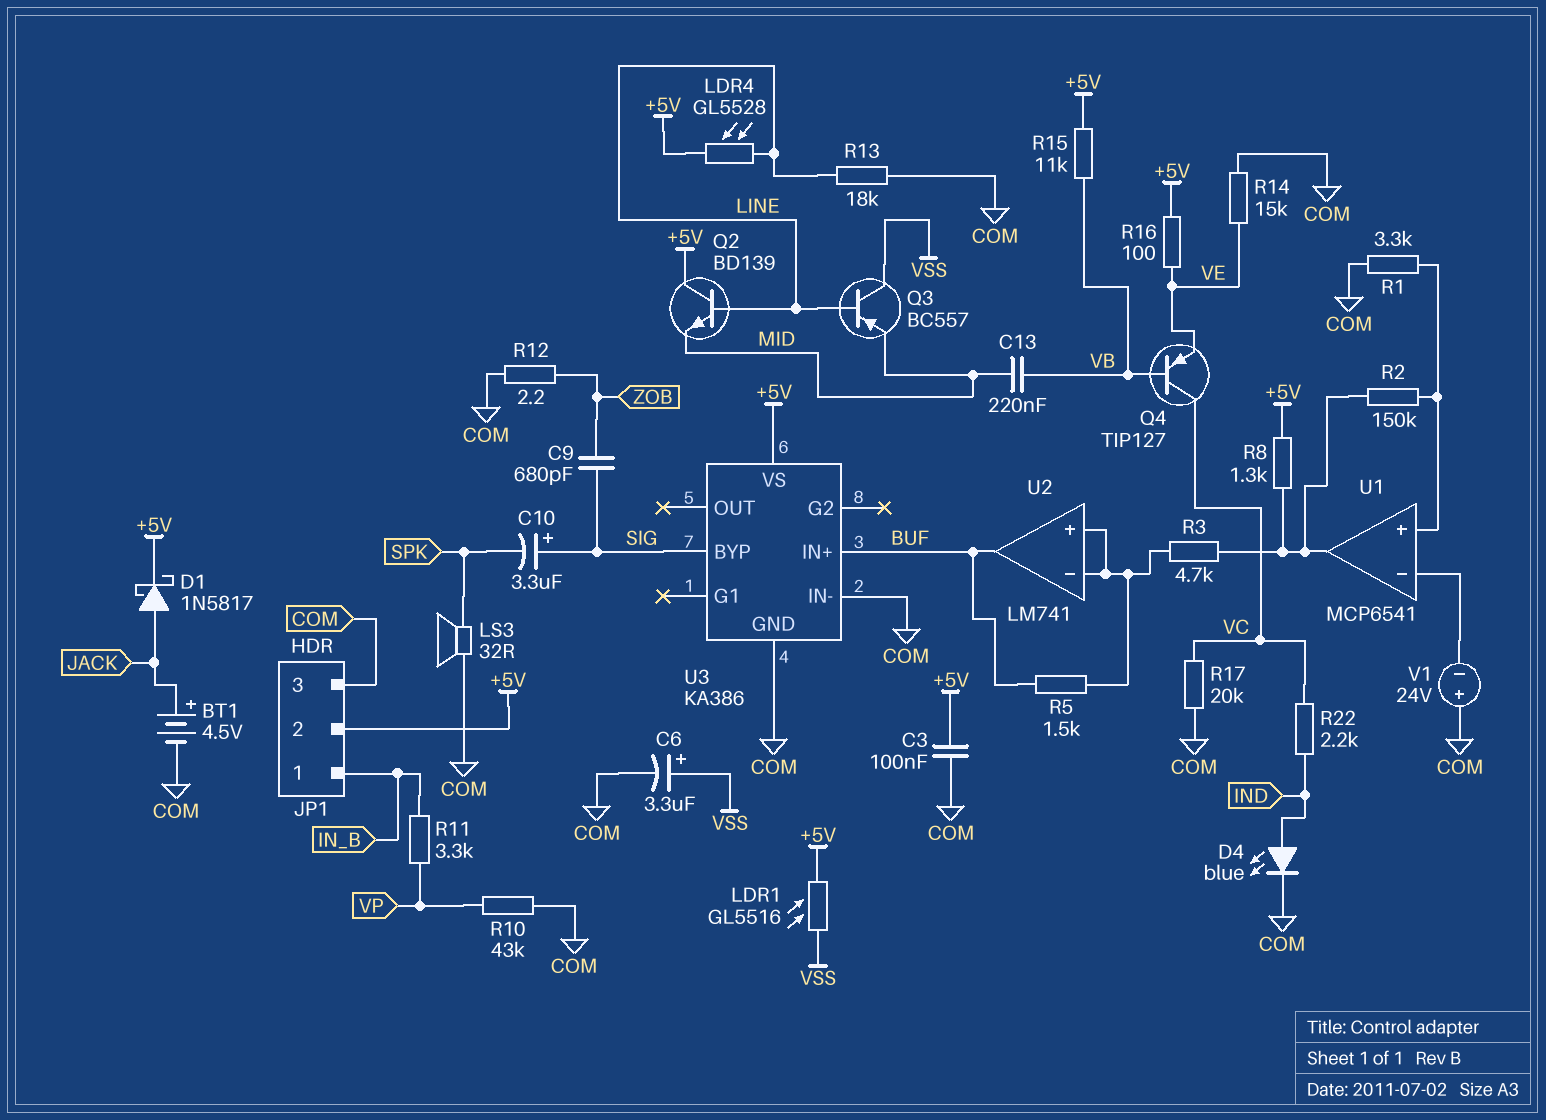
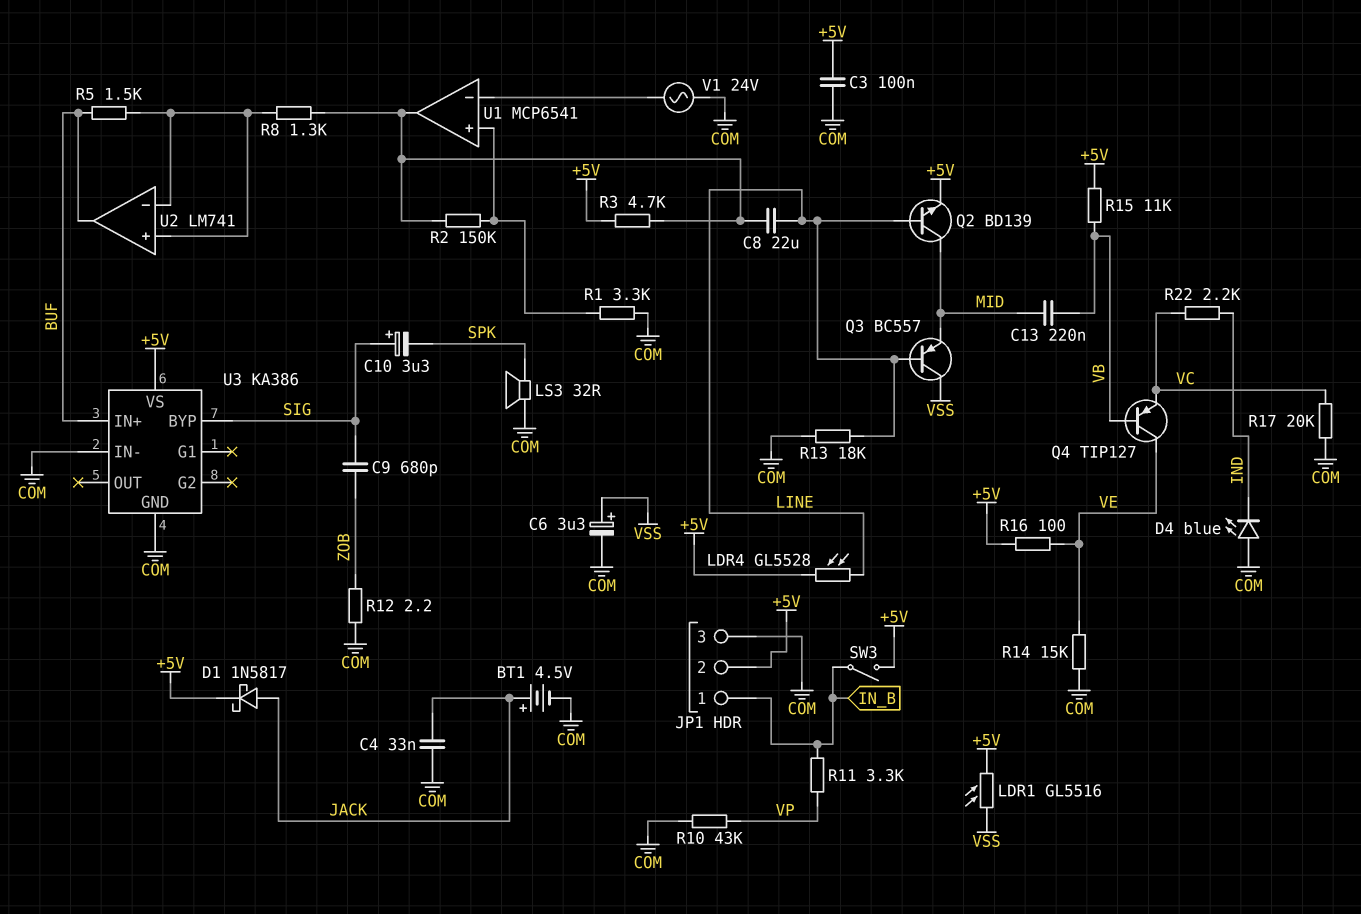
C4: none -> 33nF (COM, JACK)
C8: none -> 22uF (LINE, U1/out)
D4: LED blue (A IND, K COM) -> LED blue (A COM, K IND)
Q2: NPN BD139 (B LINE, C +5V, E MID) -> NPN BD139 (B LINE, C MID, E +5V)
Q4: PNP TIP127 (B VB, C VC, E VE) -> PNP TIP127 (B VB, C VE, E VC)
R3: 4.7k (U1/out, U2/in+) -> 4.7k (+5V, U1/out)
R8: 1.3k (+5V, U1/out) -> 1.3k (U1/out, U2/in+)
SW3: none -> switch (+5V, IN_B)
V1: 24V (plus COM, minus U1/in-) -> AC 24V (COM, U1/in-)

